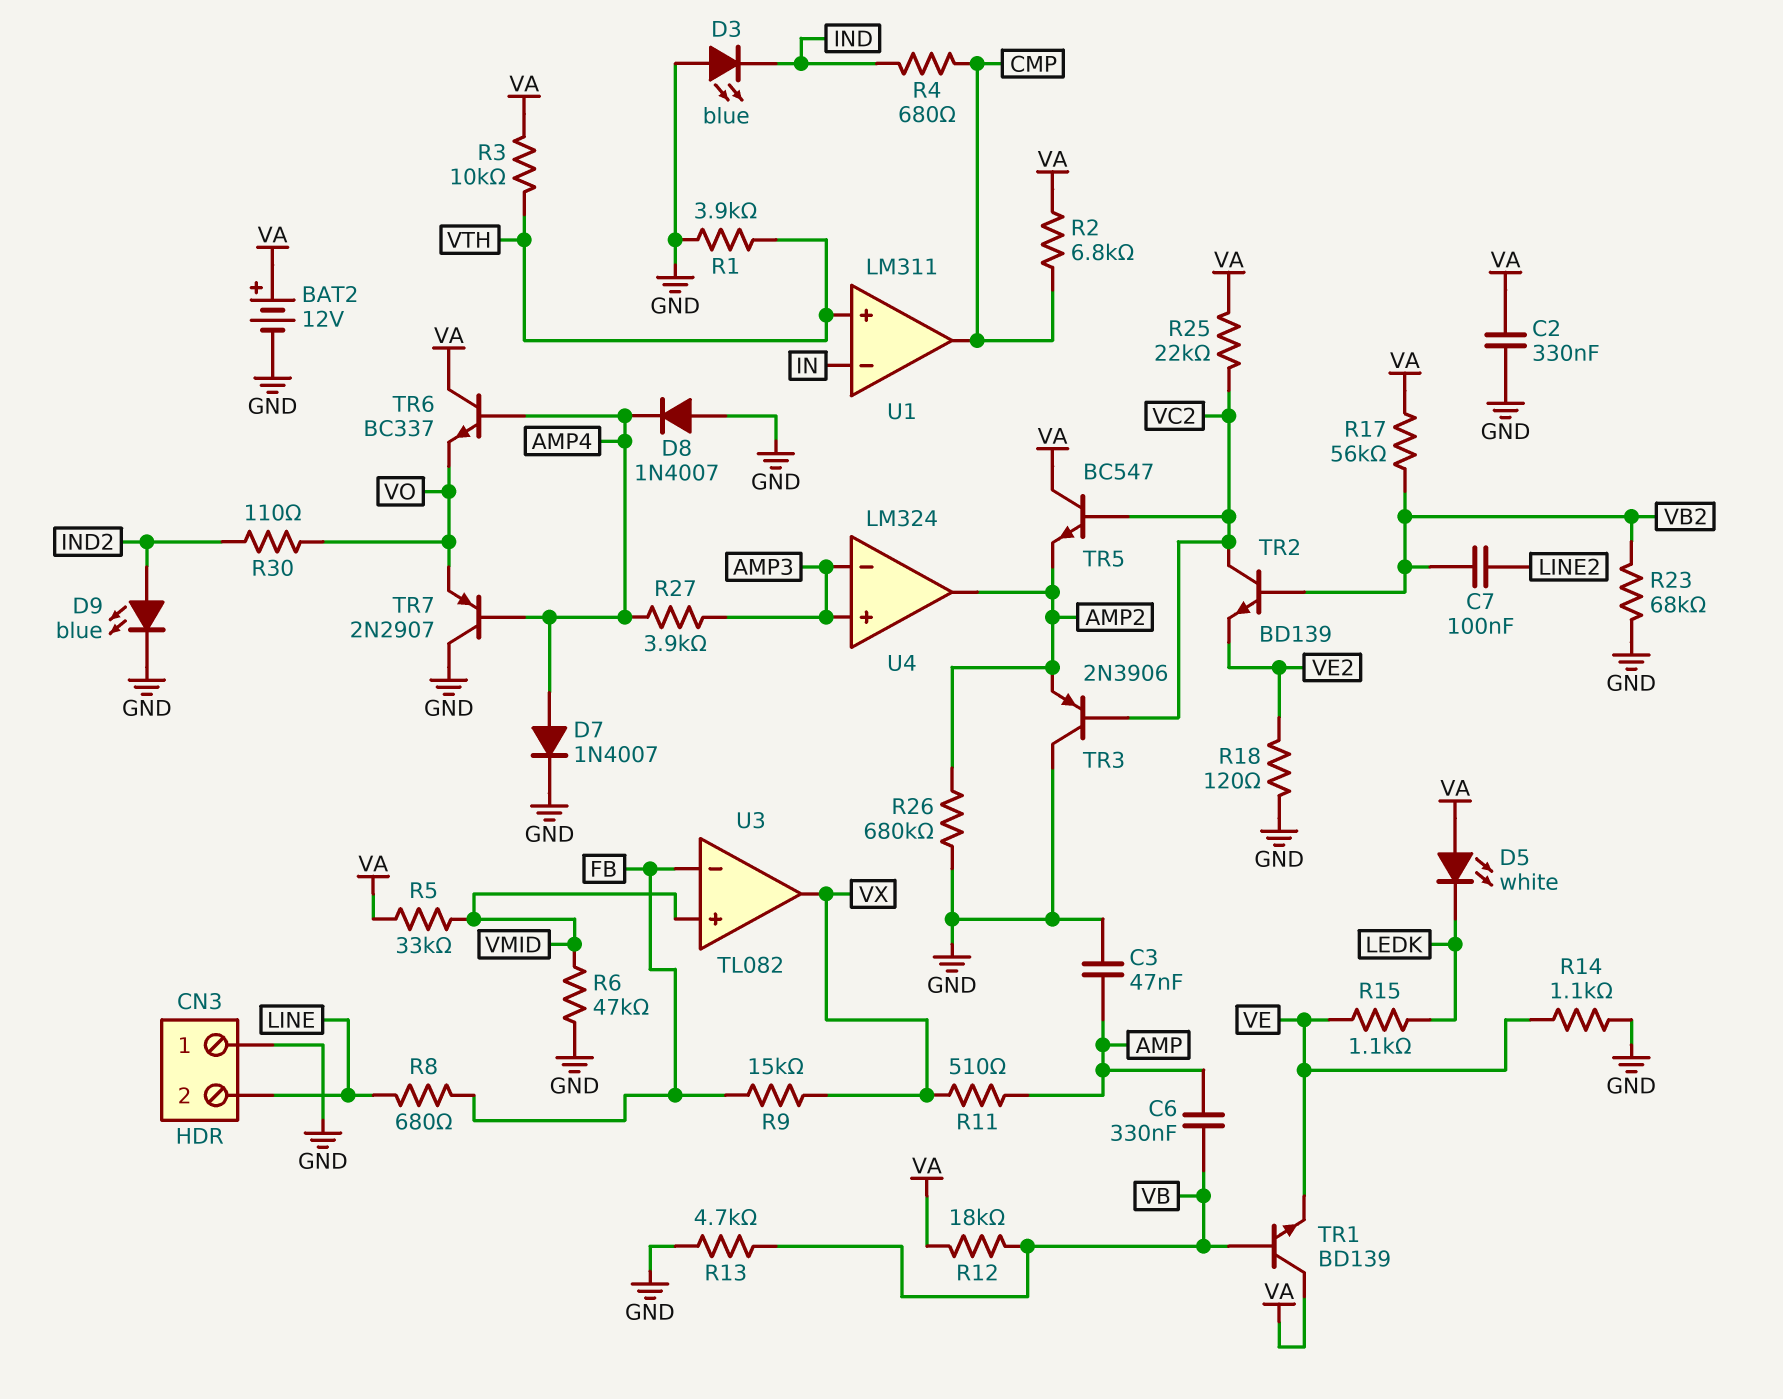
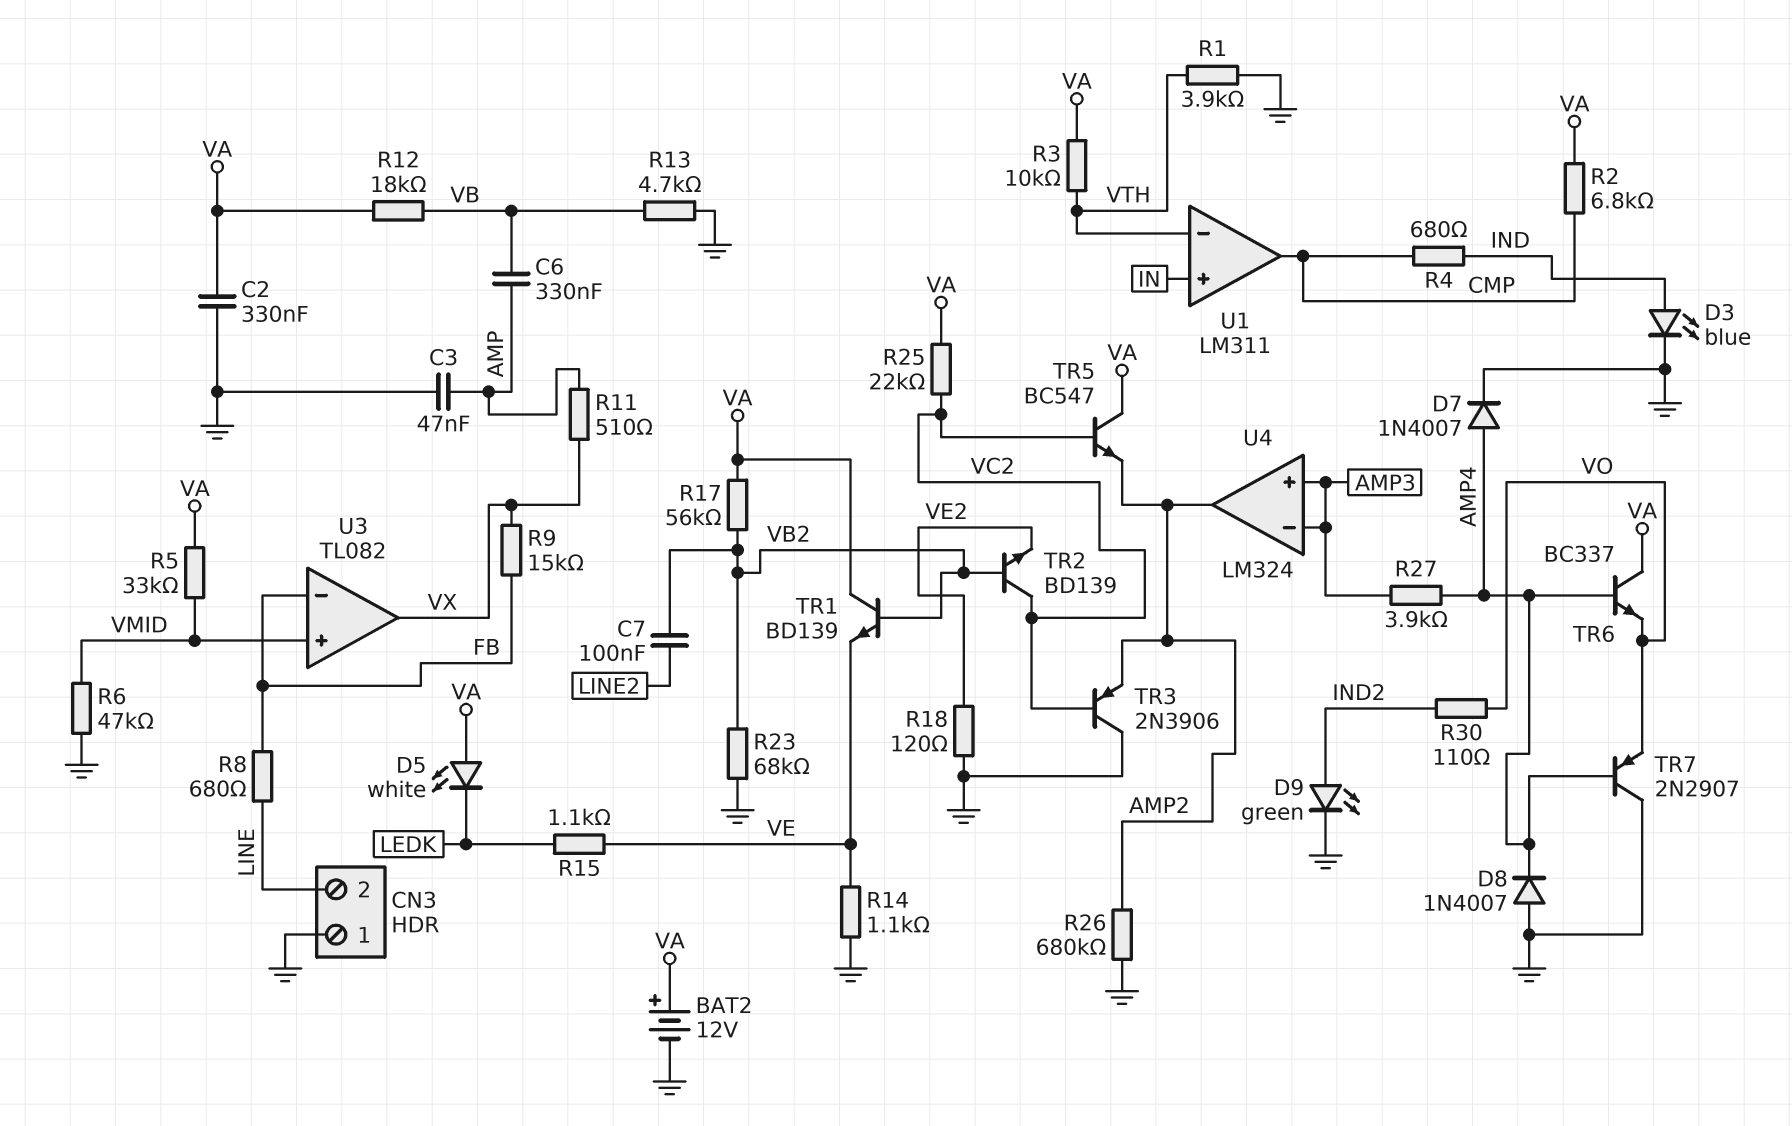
D3: LED blue (A GND, K IND) -> LED blue (A IND, K GND)
D9: LED blue (A IND2, K GND) -> LED green (A IND2, K GND)
TR1: NPN BD139 (B VB, C VA, E VE) -> NPN BD139 (B VB2, C VA, E VE)
U1 pin in+: VTH -> IN
U1 pin in-: IN -> VTH

